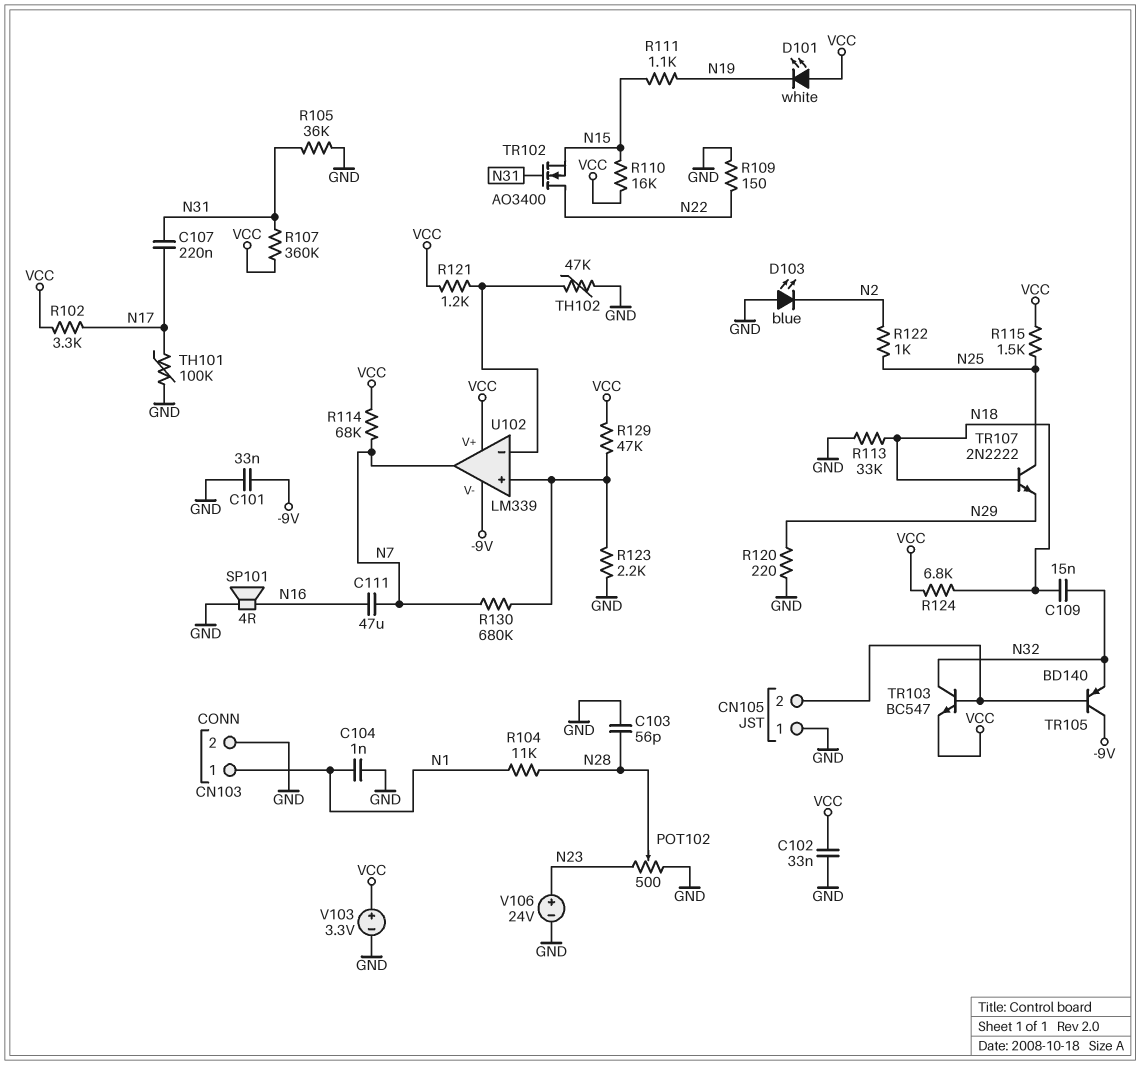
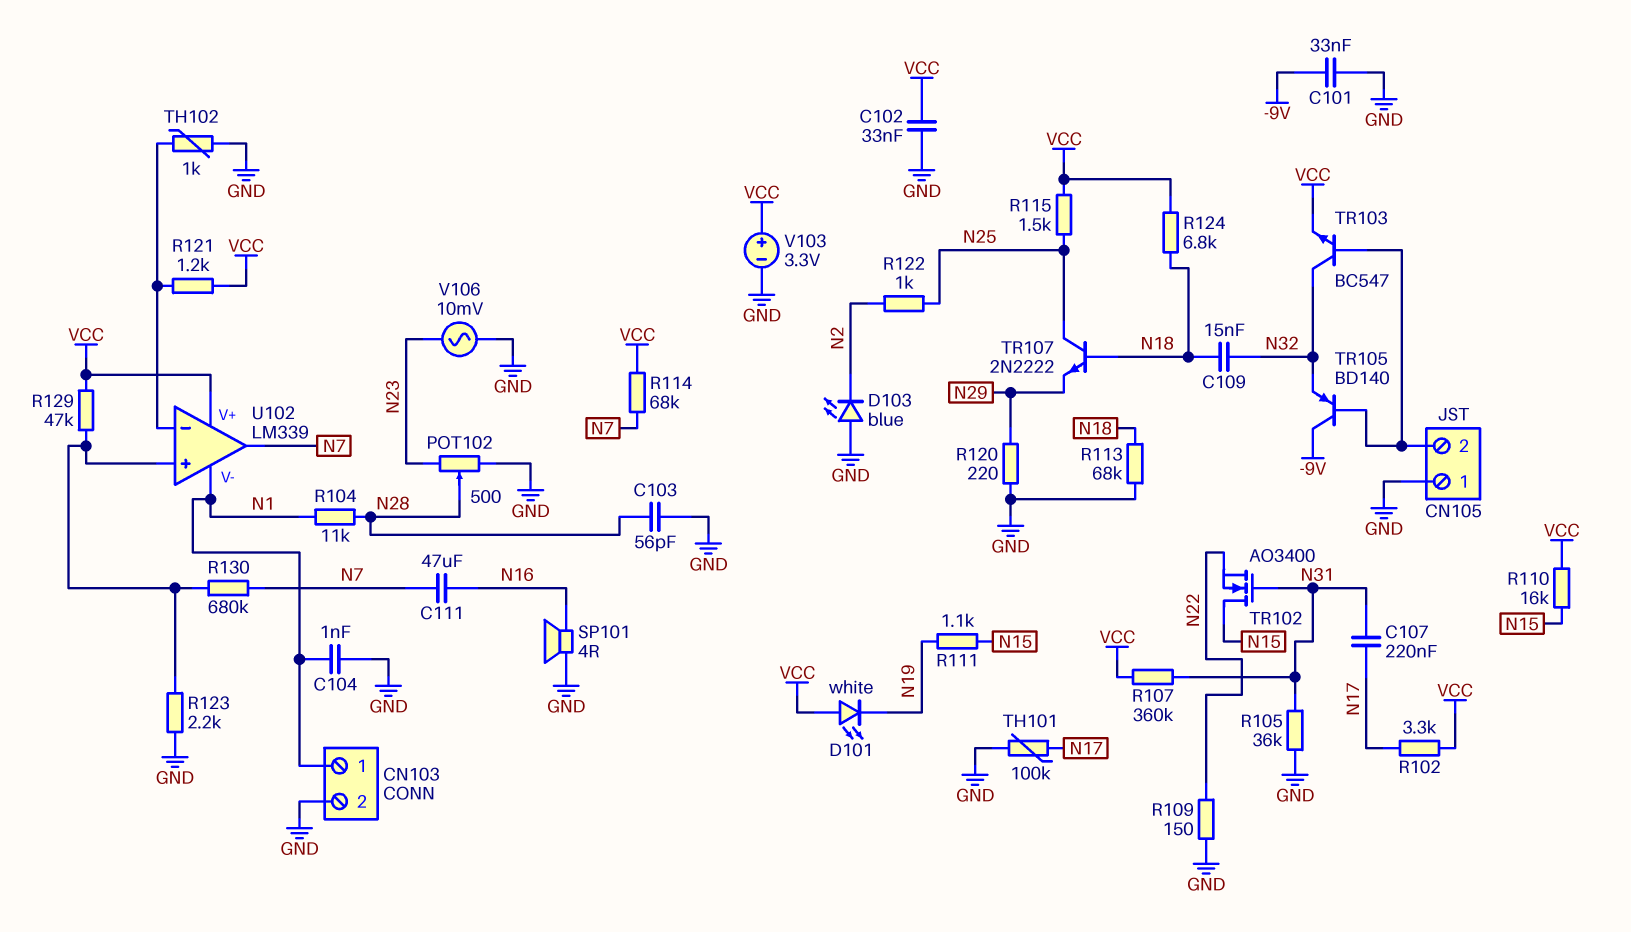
R113: 33k (GND, N18) -> 68k (GND, N18)
TH102: 47k (GND, U102/in-) -> 1k (GND, U102/in-)
TR102: NMOS AO3400 (G N31, D N22, S N15) -> NMOS AO3400 (G N31, D N15, S N22)
U102 pin V-: -9V -> N1
V106: 24V (plus N23, minus GND) -> AC 10mV (GND, N23)

